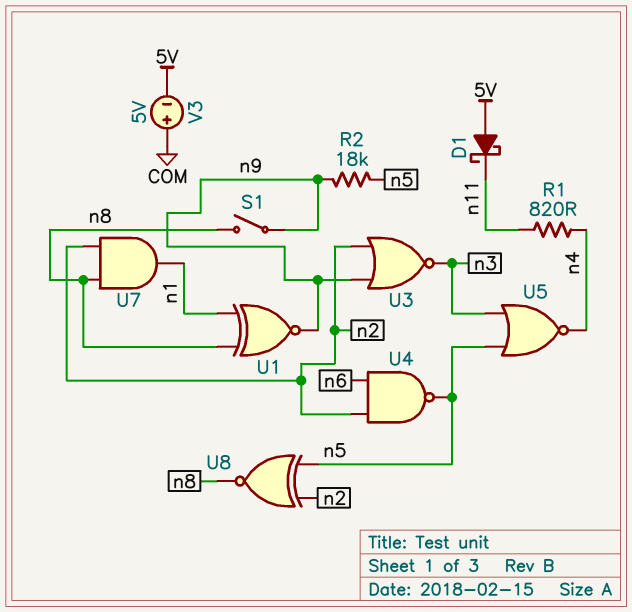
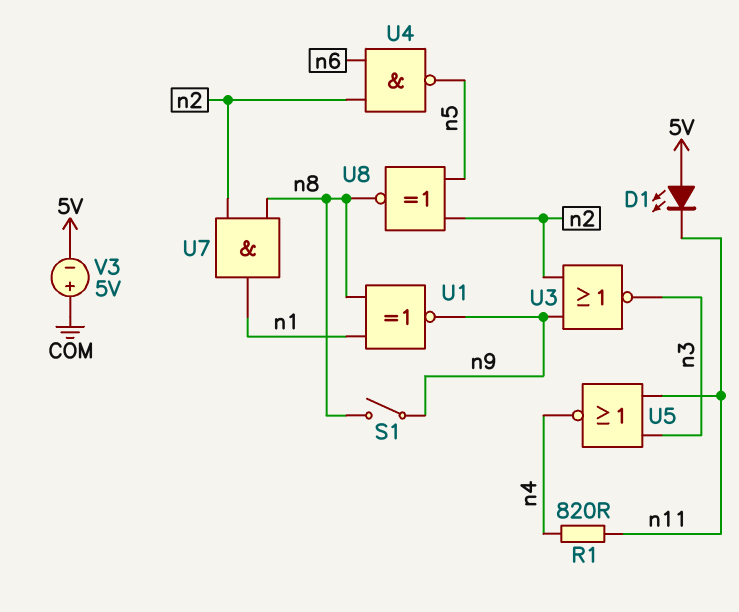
D1: schottky (A 5V, K n11) -> LED (A 5V, K n11)
R2: 18k (n5, n9) -> none
U5: NOR (in n3, in n5, out n4) -> NOR (in n3, in n11, out n4)

